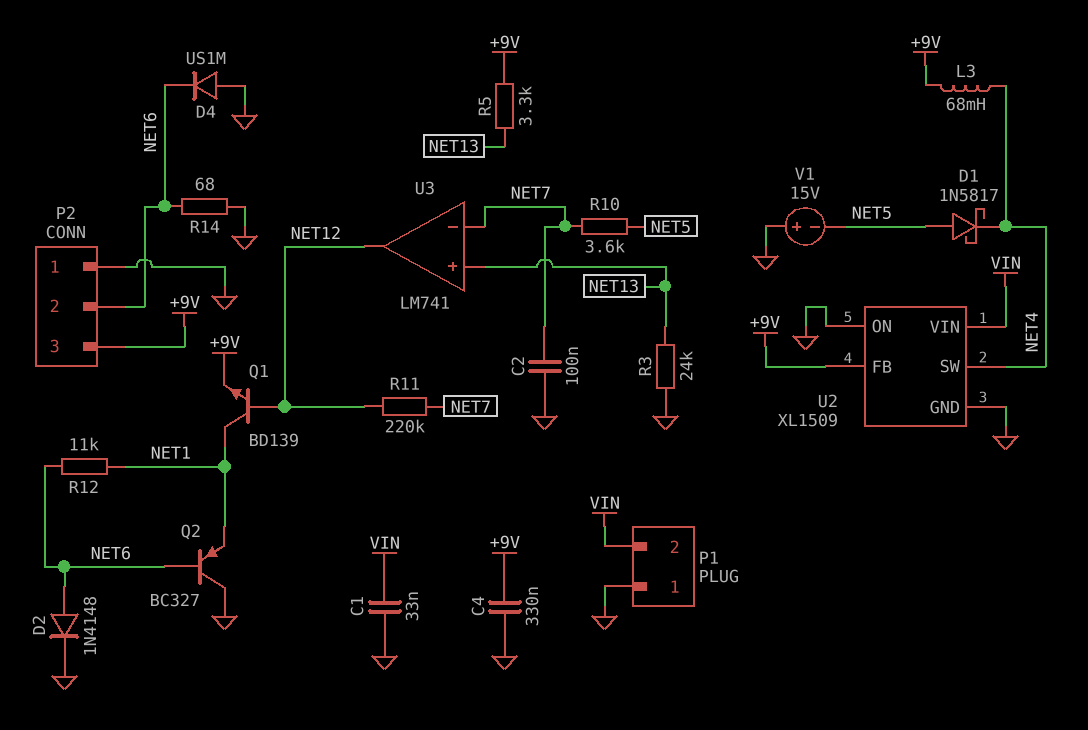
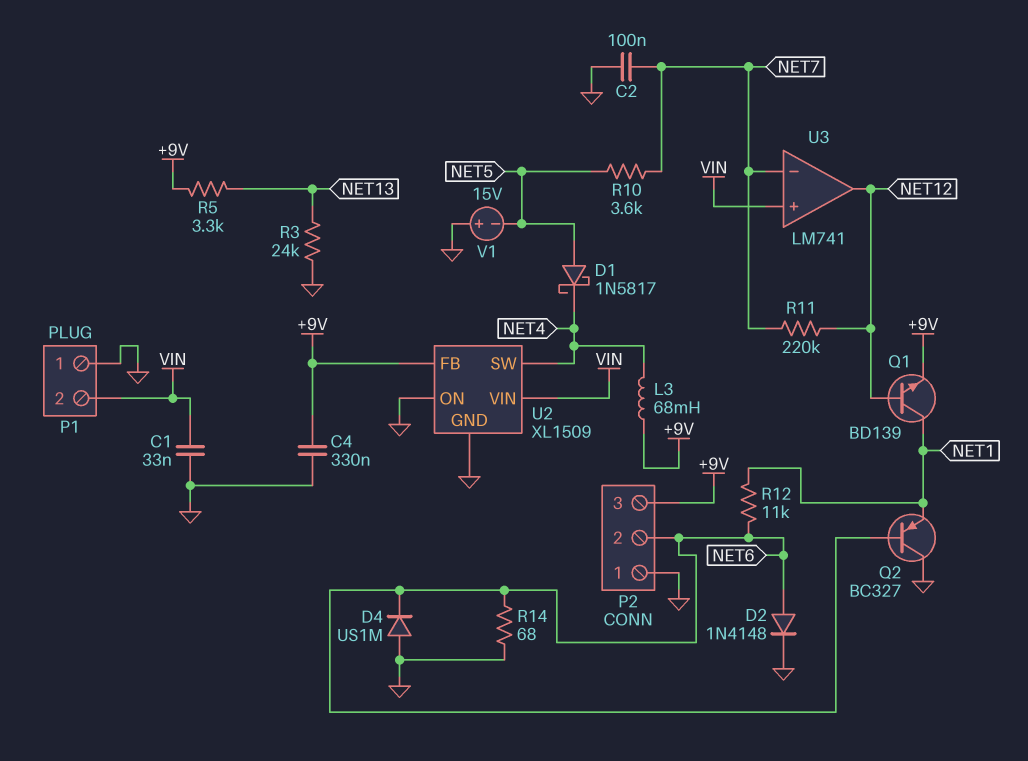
U3 pin in+: NET13 -> VIN

